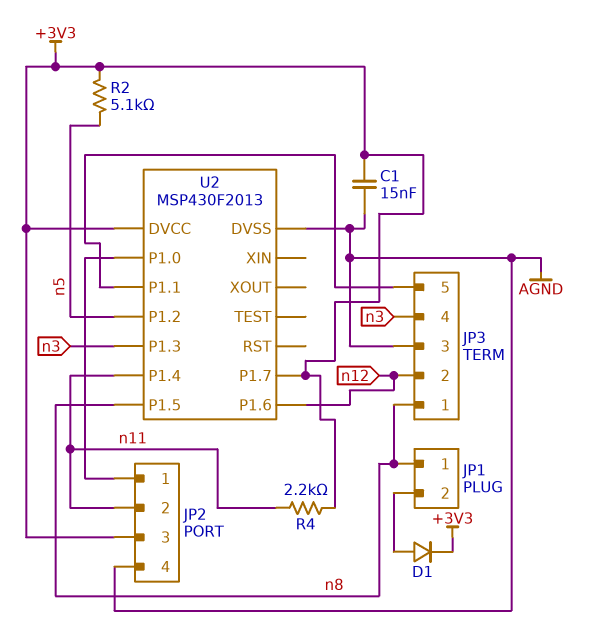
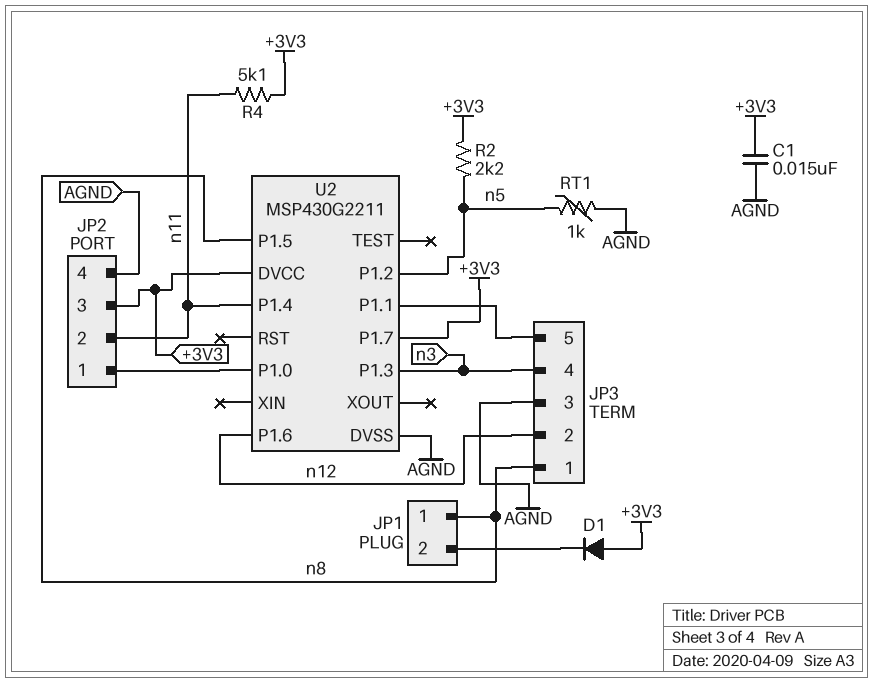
D1: diode (A JP1/2, K +3V3) -> diode (A +3V3, K JP1/2)
R2: 5.1k (+3V3, n5) -> 2.2k (+3V3, n5)
R4: 2.2k (+3V3, n11) -> 5.1k (+3V3, n11)
RT1: none -> 1k (AGND, n5)
U2: MSP430F2013 -> MSP430G2211

